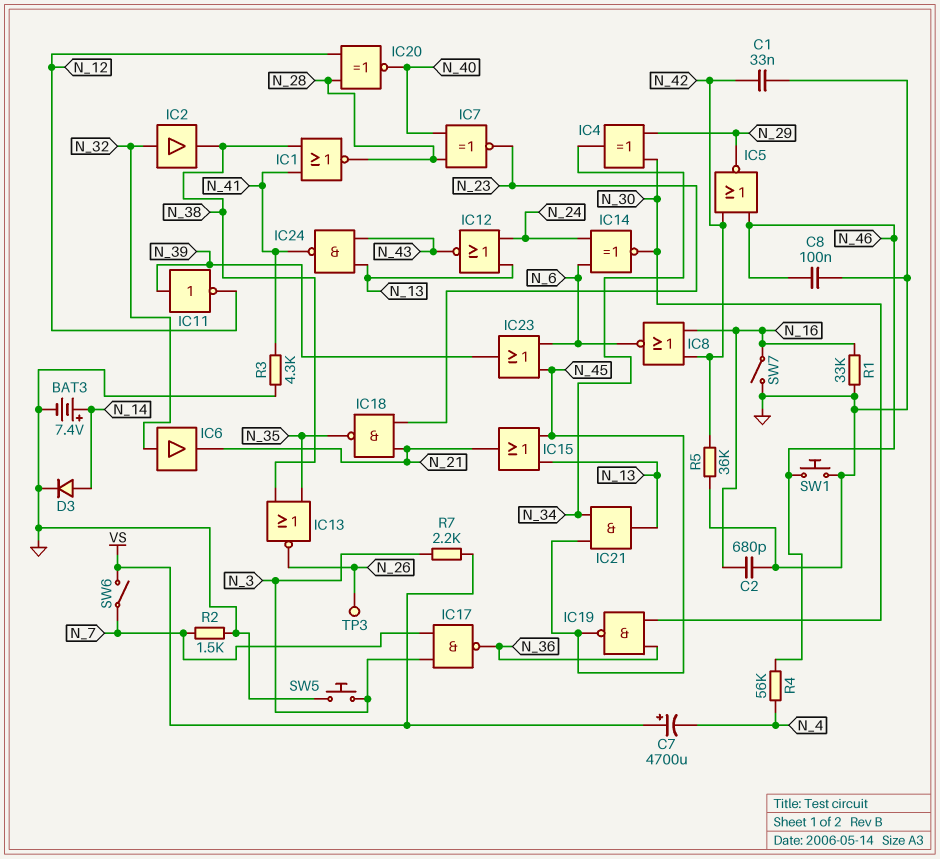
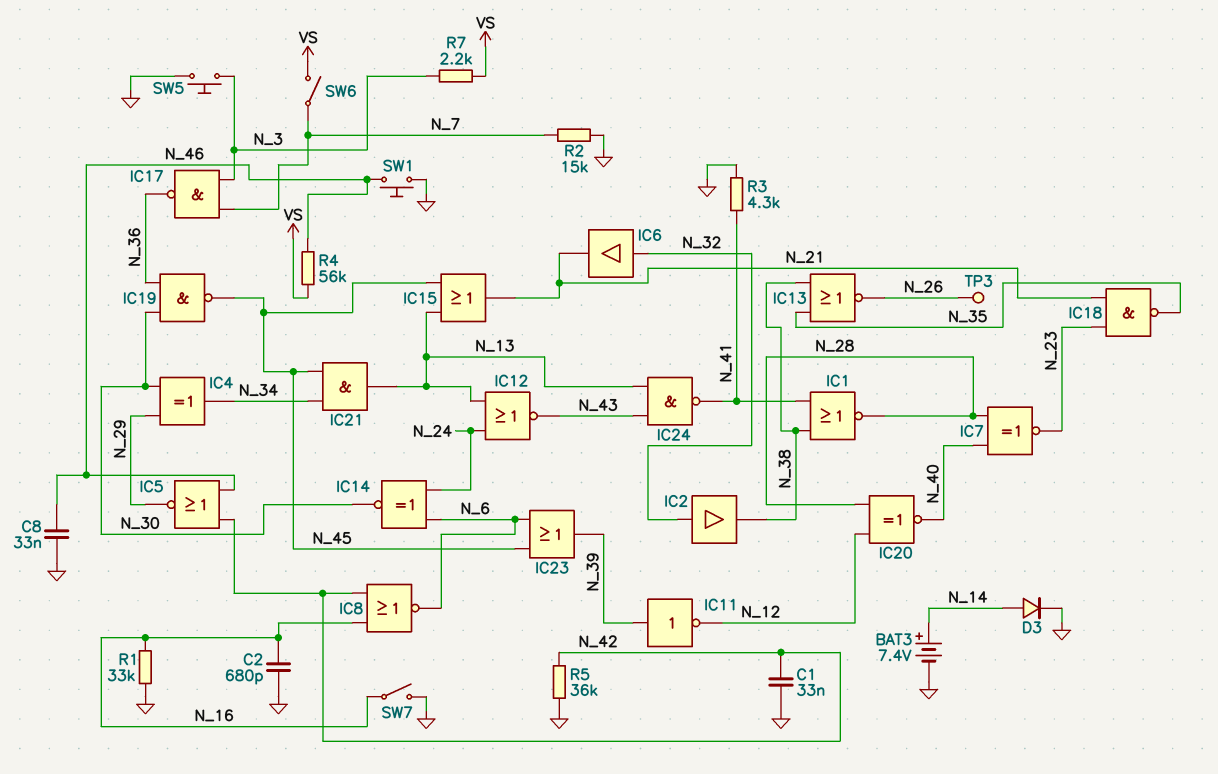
C7: 4700uF (plus VS, minus N_4) -> none
C8: 100nF (GND, N_46) -> 33nF (GND, N_46)
R2: 1.5k (GND, N_7) -> 15k (GND, N_7)
R4: 56k (N_4, N_46) -> 56k (N_46, VS)

